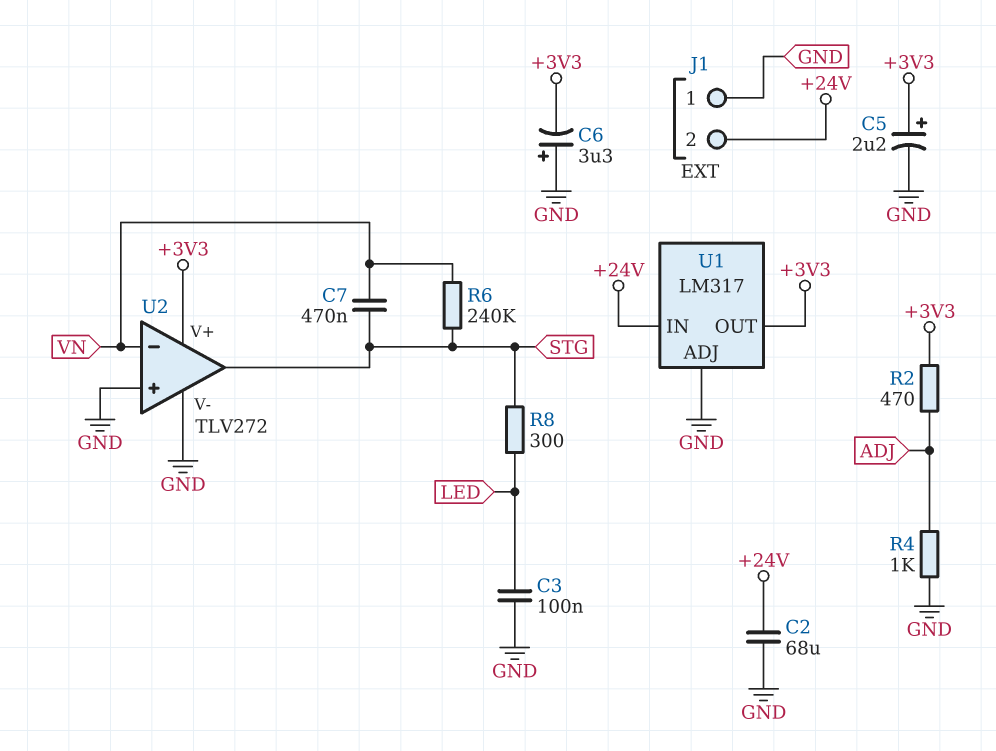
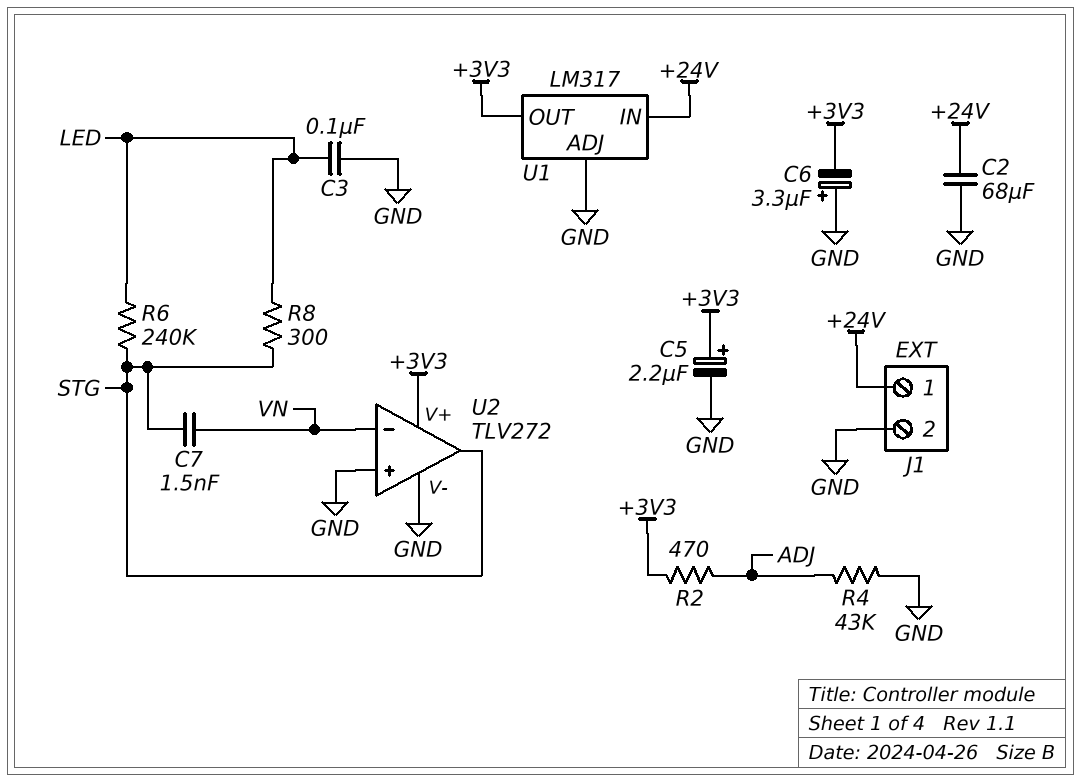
C7: 470nF (STG, VN) -> 1.5nF (STG, VN)
J1 pin 1: GND -> +24V
J1 pin 2: +24V -> GND
R4: 1k (ADJ, GND) -> 43k (ADJ, GND)
R6: 240k (STG, VN) -> 240k (LED, STG)

